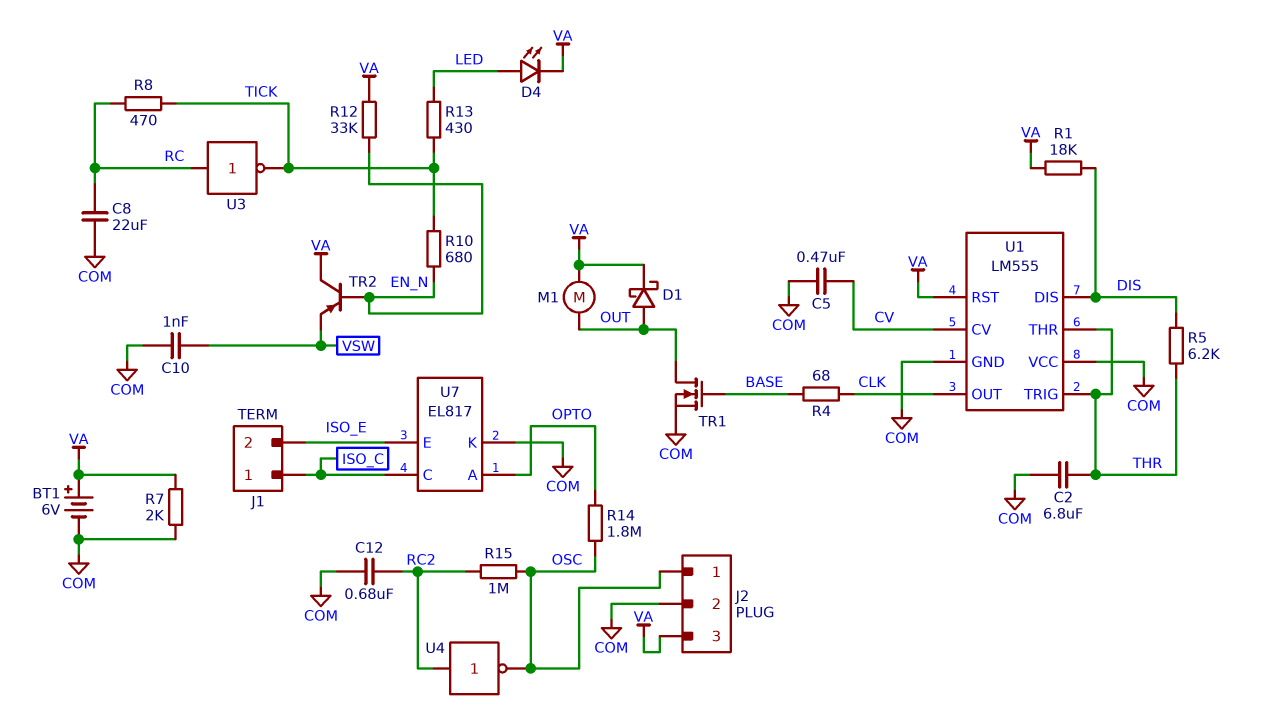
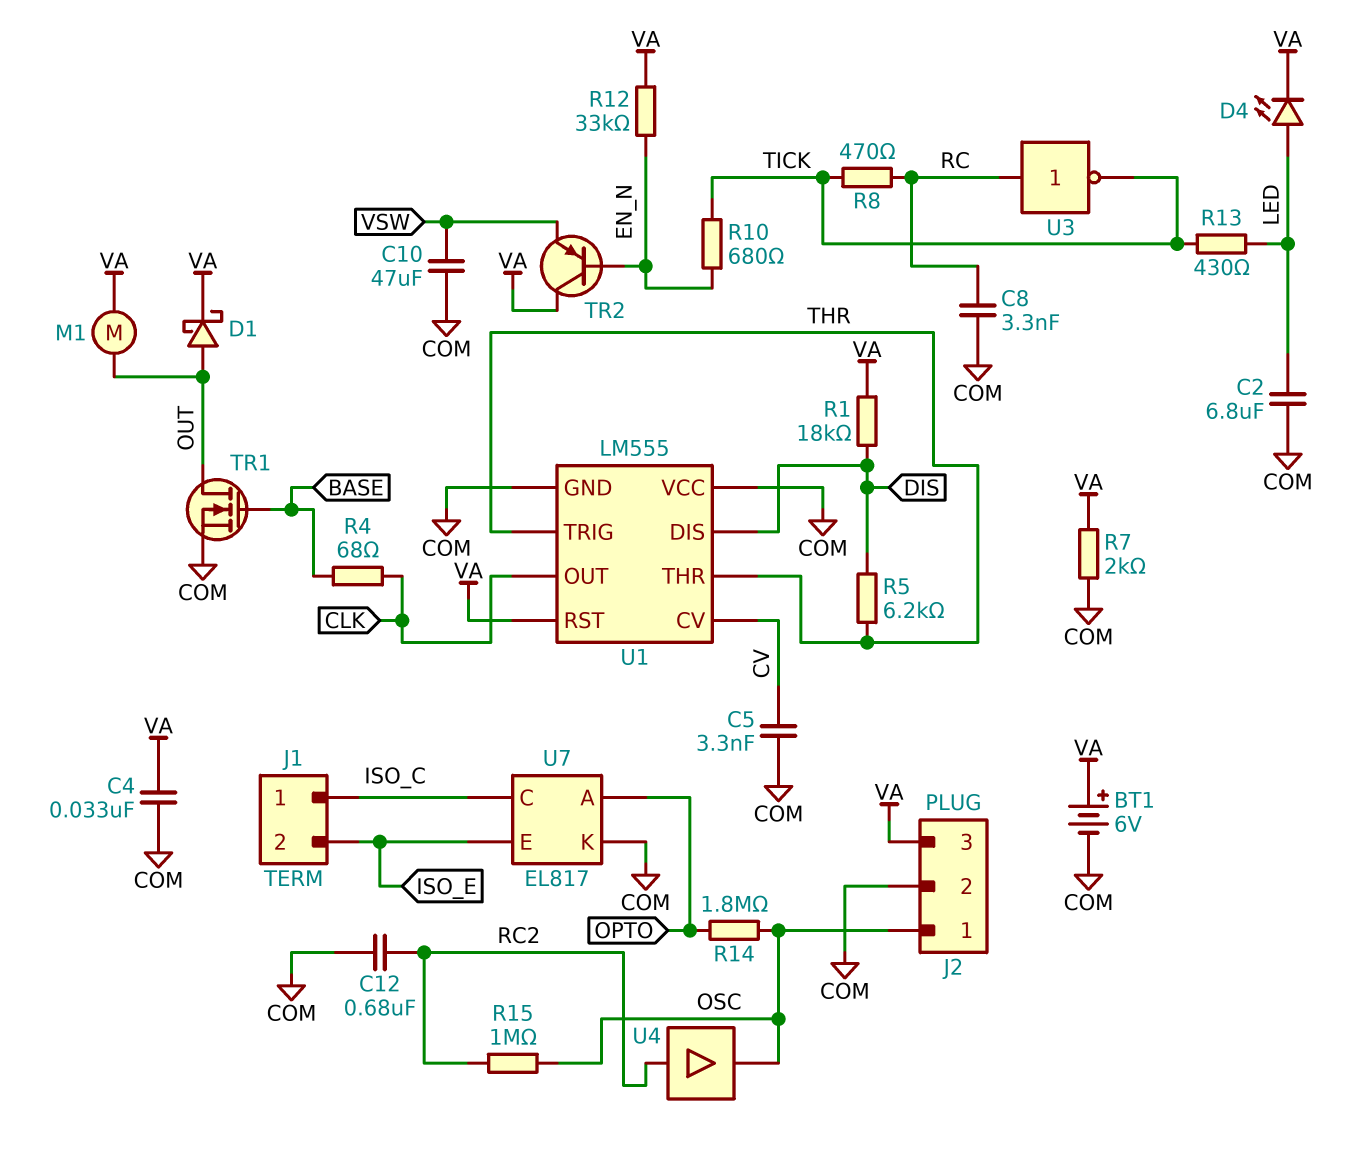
C2: 6.8uF (COM, THR) -> 6.8uF (COM, LED)
C4: none -> 33nF (COM, VA)
C5: 470nF (COM, CV) -> 3.3nF (COM, CV)
C8: 22uF (COM, RC) -> 3.3nF (COM, RC)
C10: 1nF (COM, VSW) -> 47uF (COM, VSW)
U4: NOT (in RC2, out OSC) -> buffer (in RC2, out OSC)

